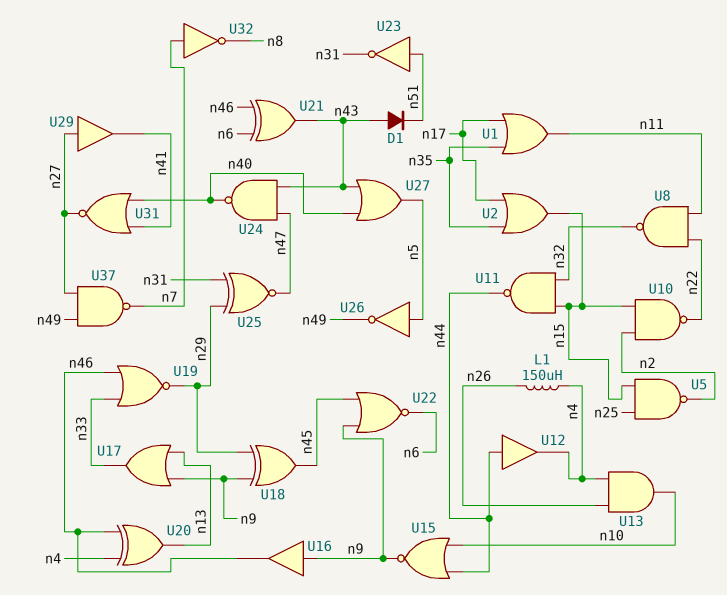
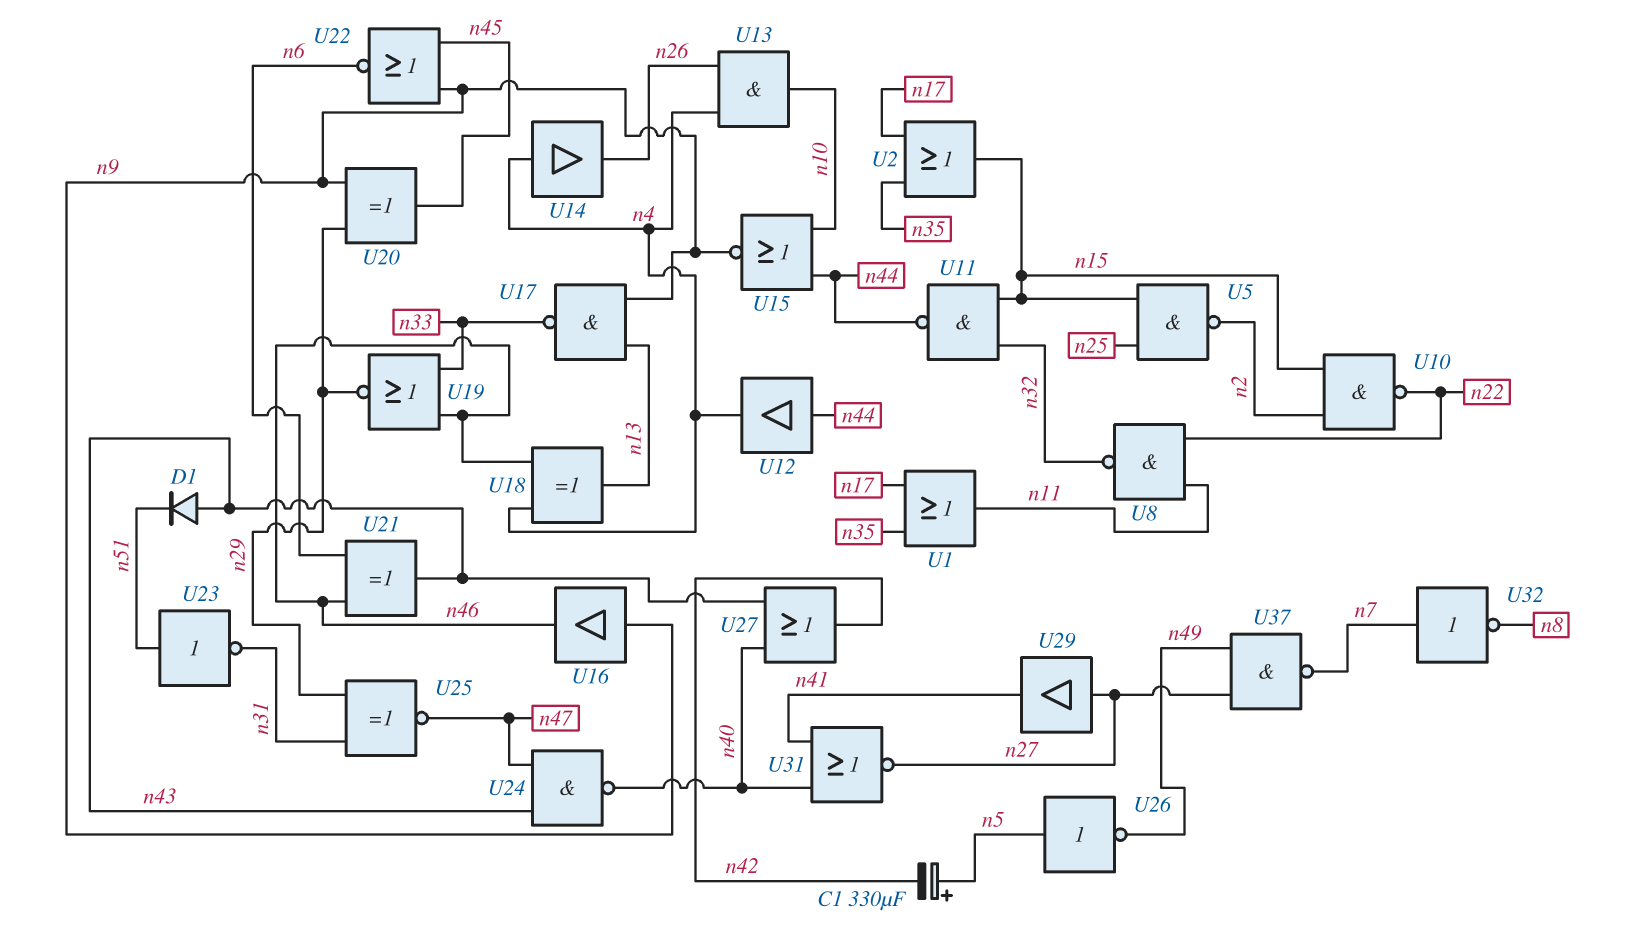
C1: none -> 330uF (plus n5, minus n42)
L1: 150uH (n4, n26) -> none
U14: none -> buffer (in n4, out n26)
U17: OR (in n9, in n13, out n33) -> NAND (in n9, in n13, out n33)
U18: XOR (in n9, in n29, out n45) -> XOR (in n4, in n46, out n13)
U20: XOR (in n4, in n46, out n13) -> XOR (in n9, in n29, out n45)
U27: OR (in n40, in n43, out n5) -> OR (in n40, in n43, out n42)

